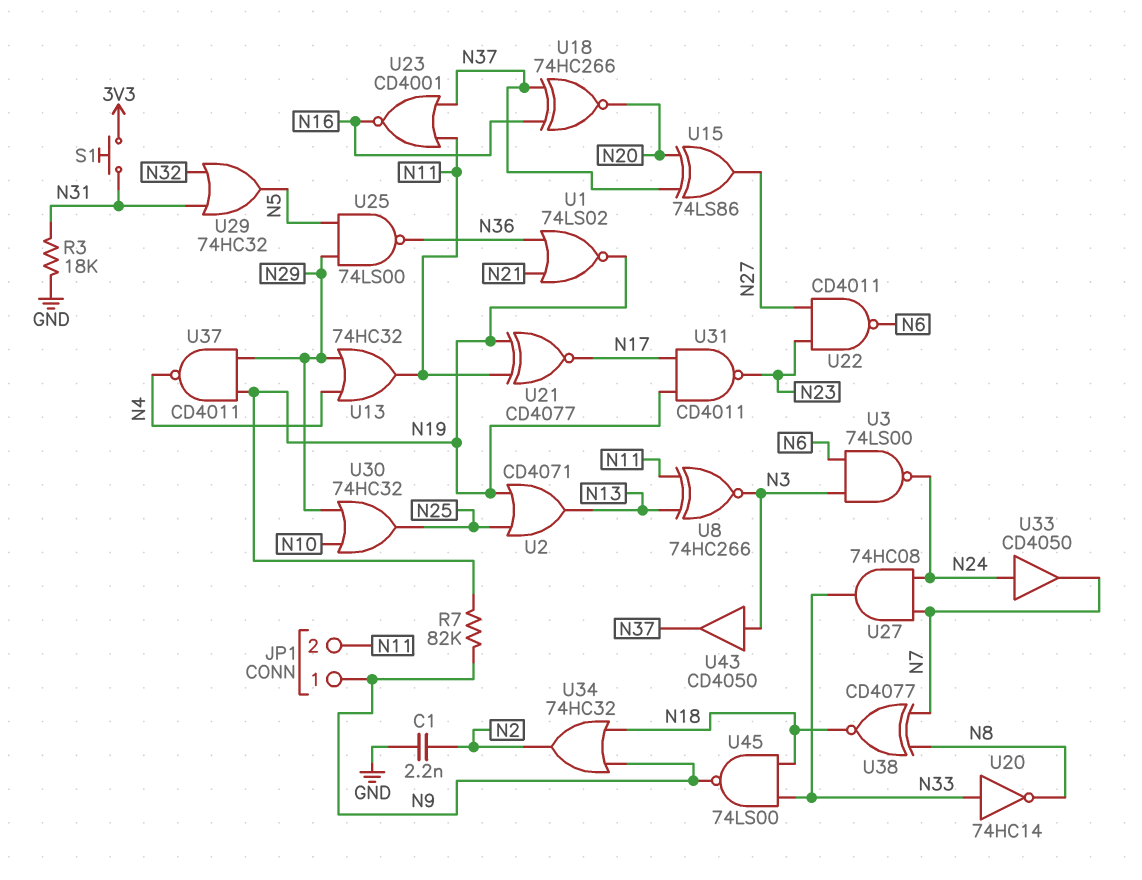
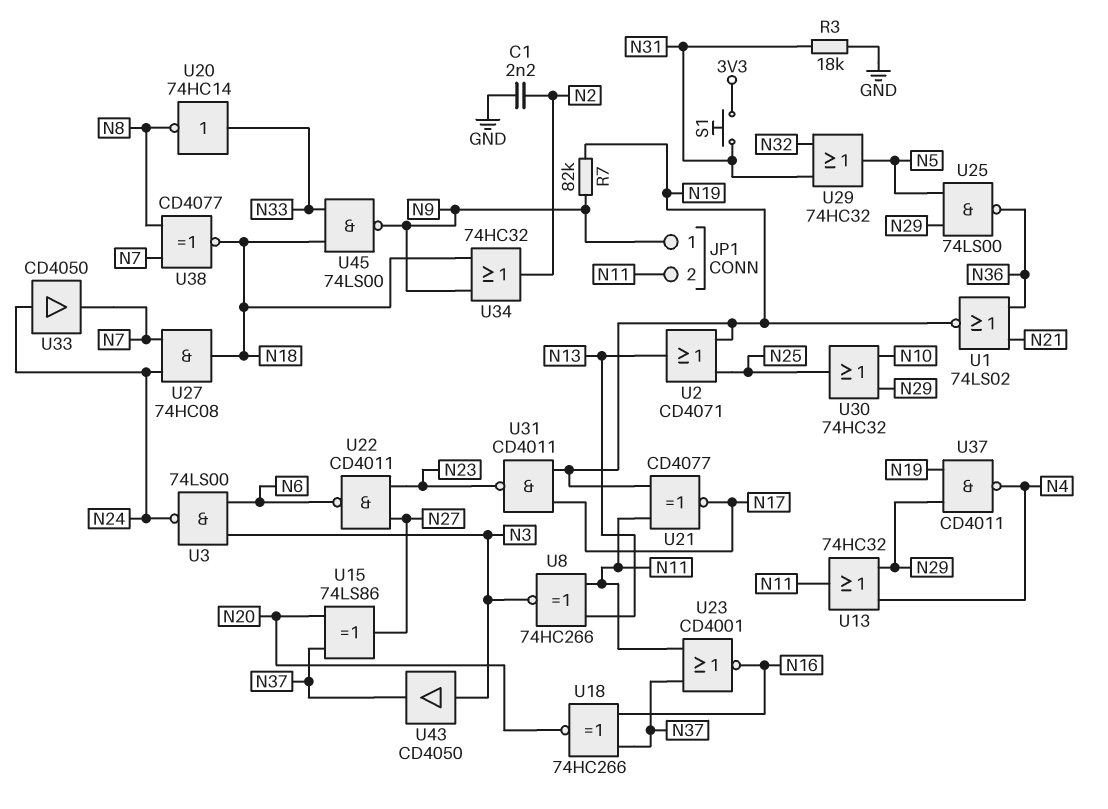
U27: AND 74HC08 (in N7, in N24, out N33) -> AND 74HC08 (in N7, in N24, out N18)

